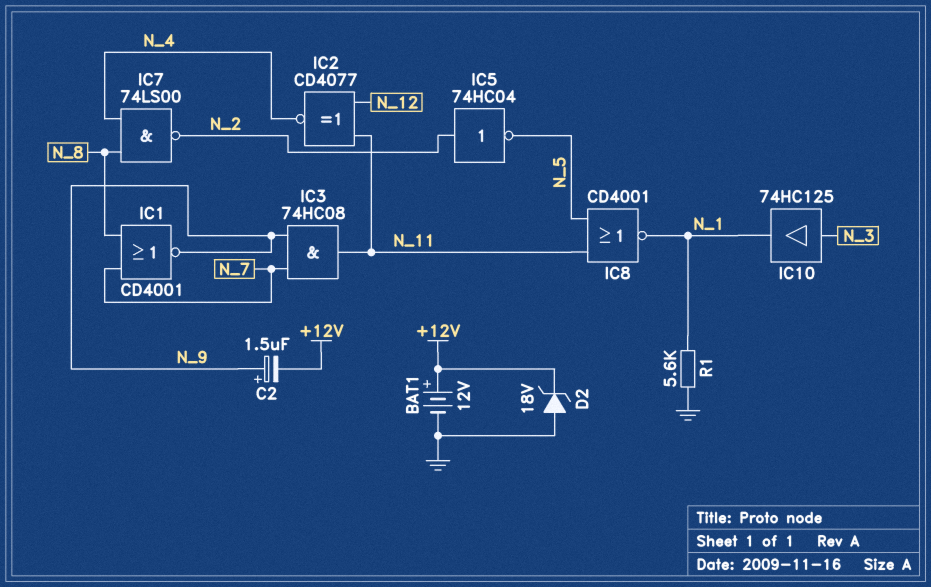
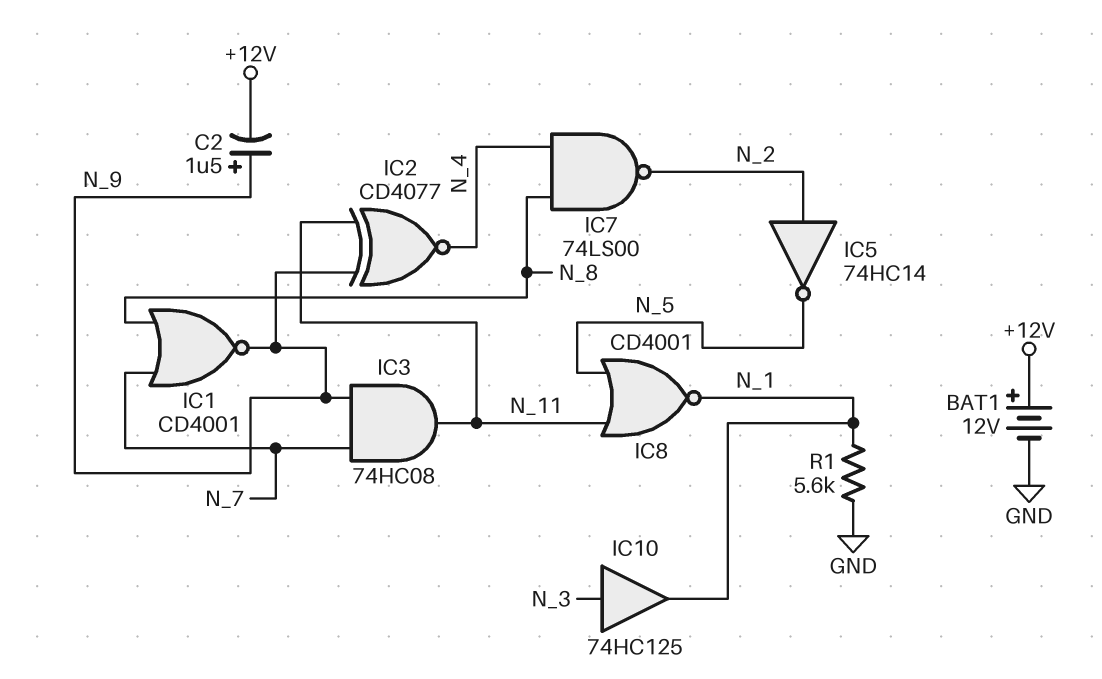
D2: zener 18V (A GND, K +12V) -> none
IC2: XNOR CD4077 (in N_11, in N_12, out N_4) -> XNOR CD4077 (in N_9, in N_11, out N_4)
IC5: NOT 74HC04 (in N_2, out N_5) -> NOT 74HC14 (in N_2, out N_5)

